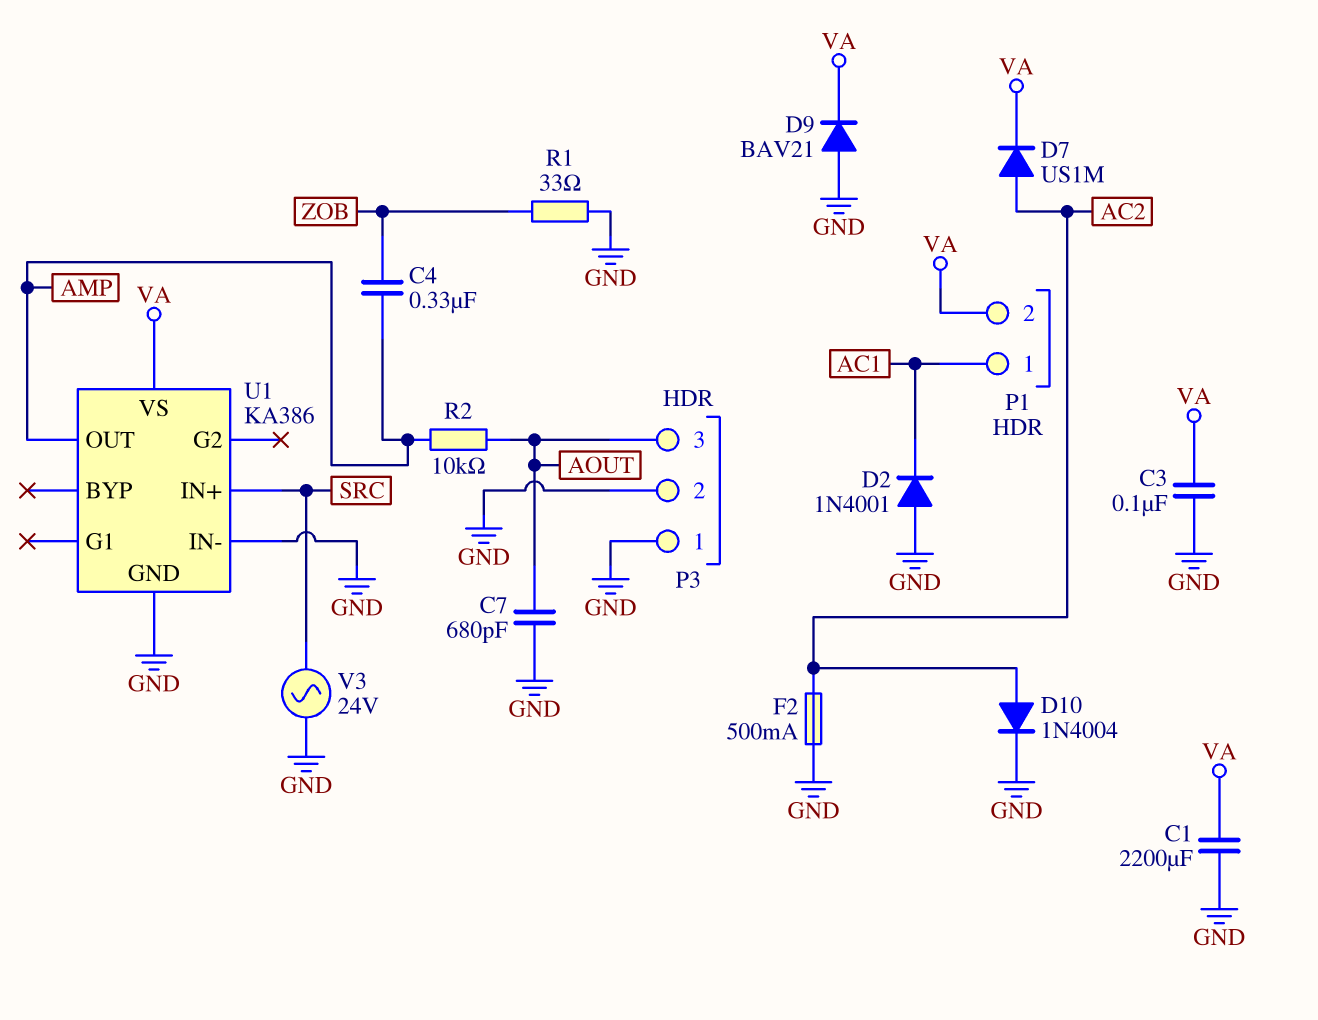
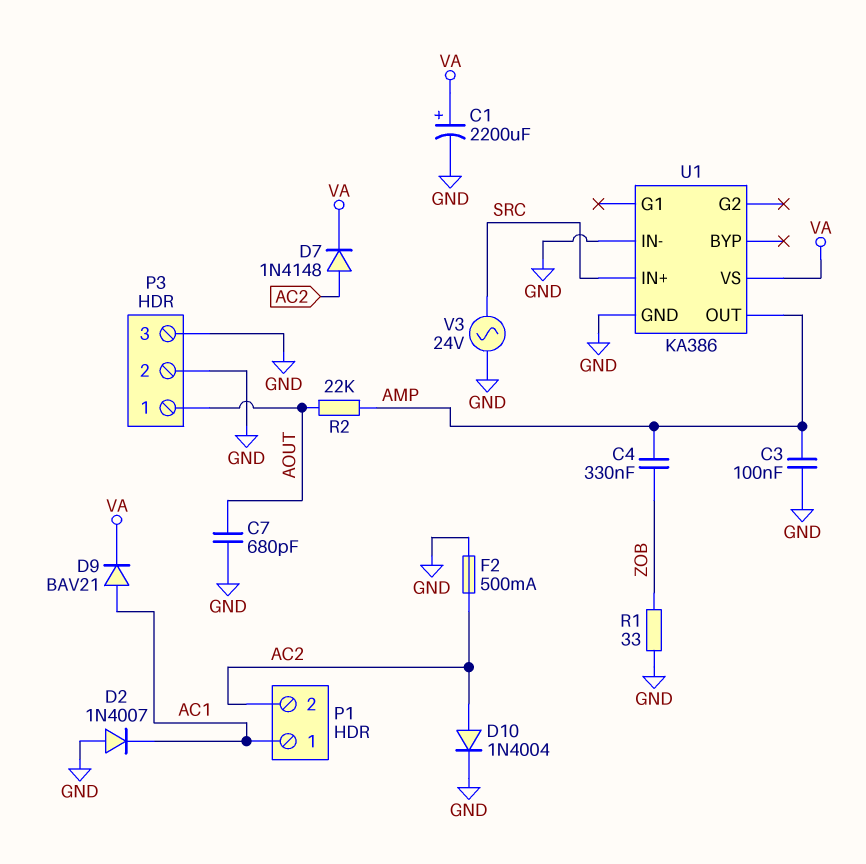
C1: 2200uF (GND, VA) -> 2200uF (plus VA, minus GND)
C3: 100nF (GND, VA) -> 100nF (AMP, GND)
D2: diode 1N4001 (A GND, K AC1) -> diode 1N4007 (A GND, K AC1)
D7: diode US1M (A AC2, K VA) -> diode 1N4148 (A AC2, K VA)
D9: diode BAV21 (A GND, K VA) -> diode BAV21 (A AC1, K VA)
P1 pin 2: VA -> AC2
P3 pin 1: GND -> AOUT
P3 pin 3: AOUT -> GND
R2: 10k (AMP, AOUT) -> 22k (AMP, AOUT)

